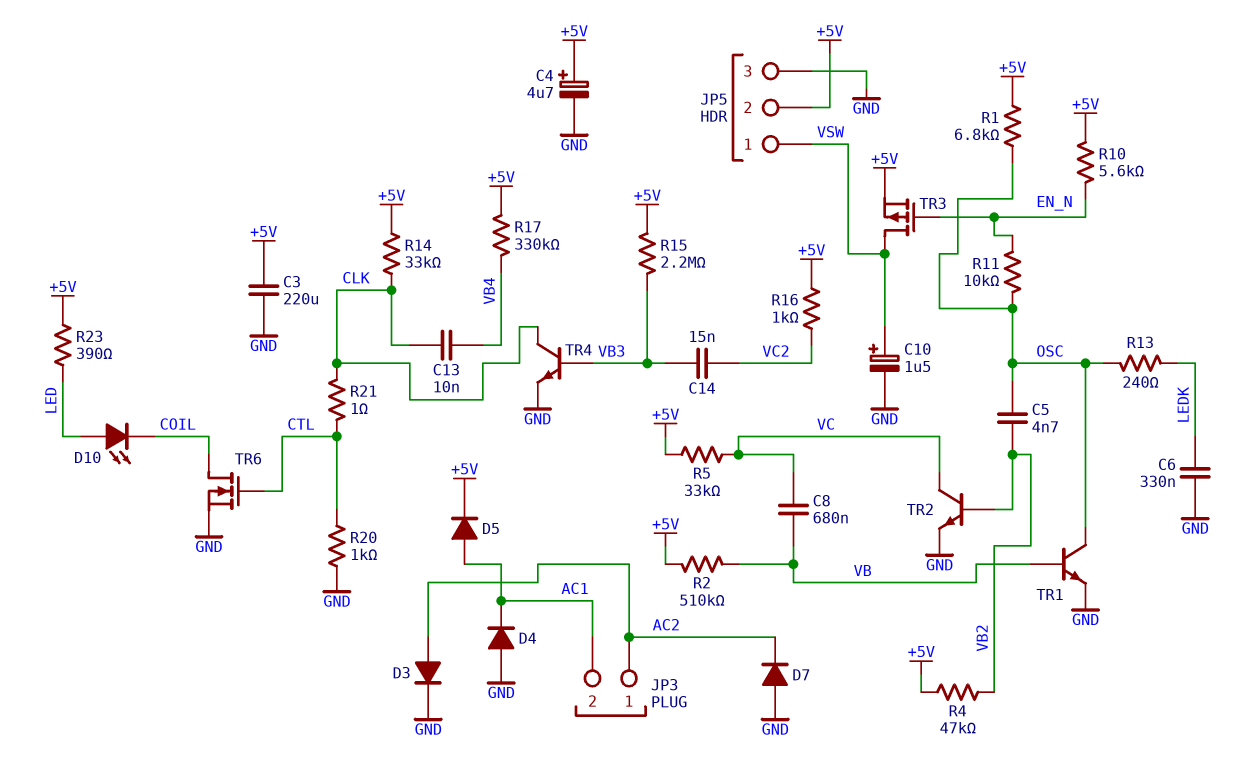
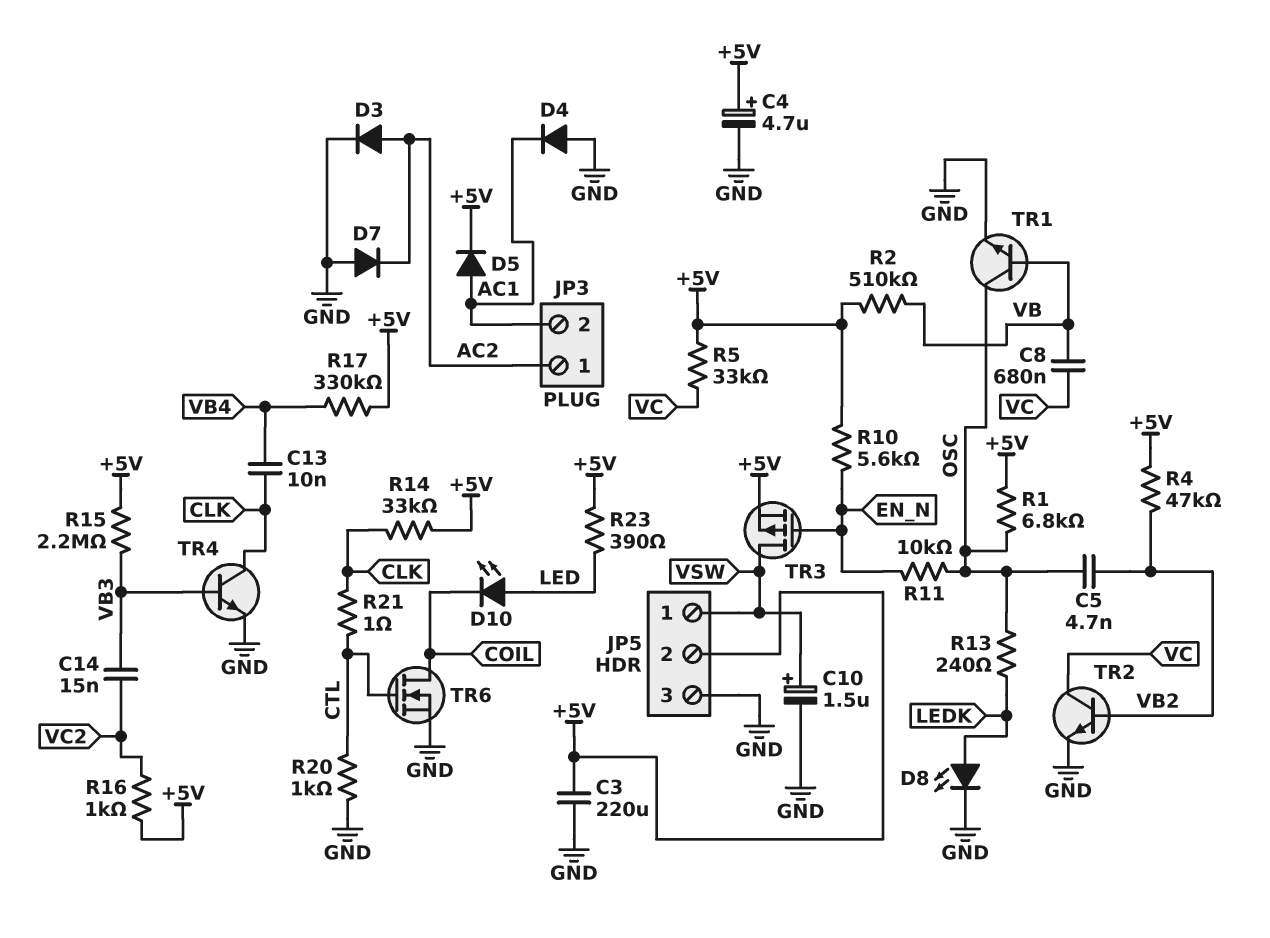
C6: 330nF (GND, LEDK) -> none
D8: none -> LED (A LEDK, K GND)

